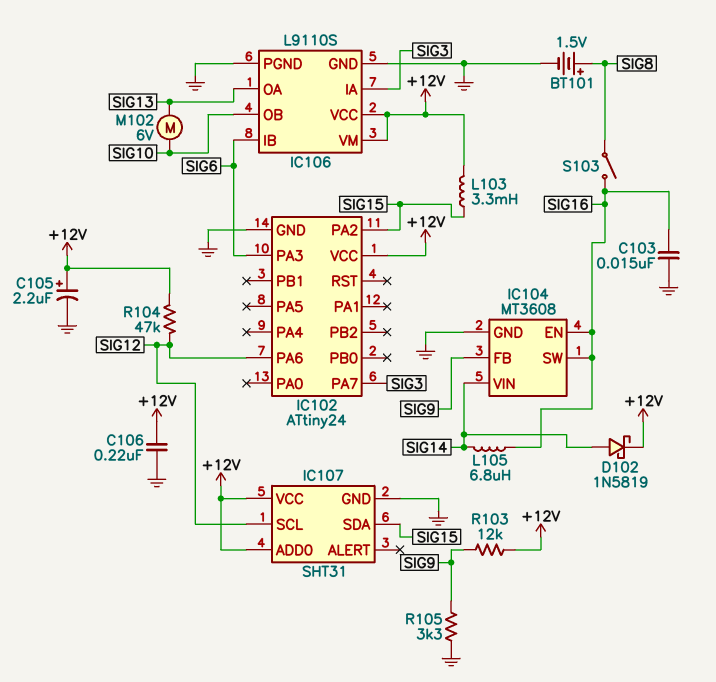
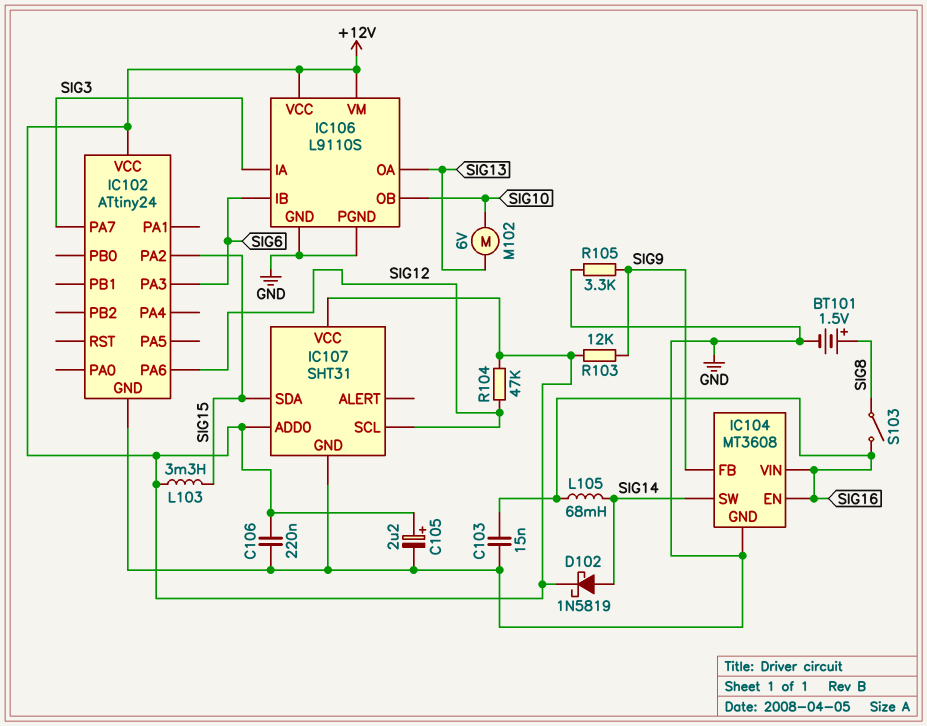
IC104 pin SW: SIG16 -> SIG14
IC104 pin VIN: SIG14 -> SIG16
L105: 6.8uH (SIG14, SIG16) -> 68mH (SIG14, SIG16)

